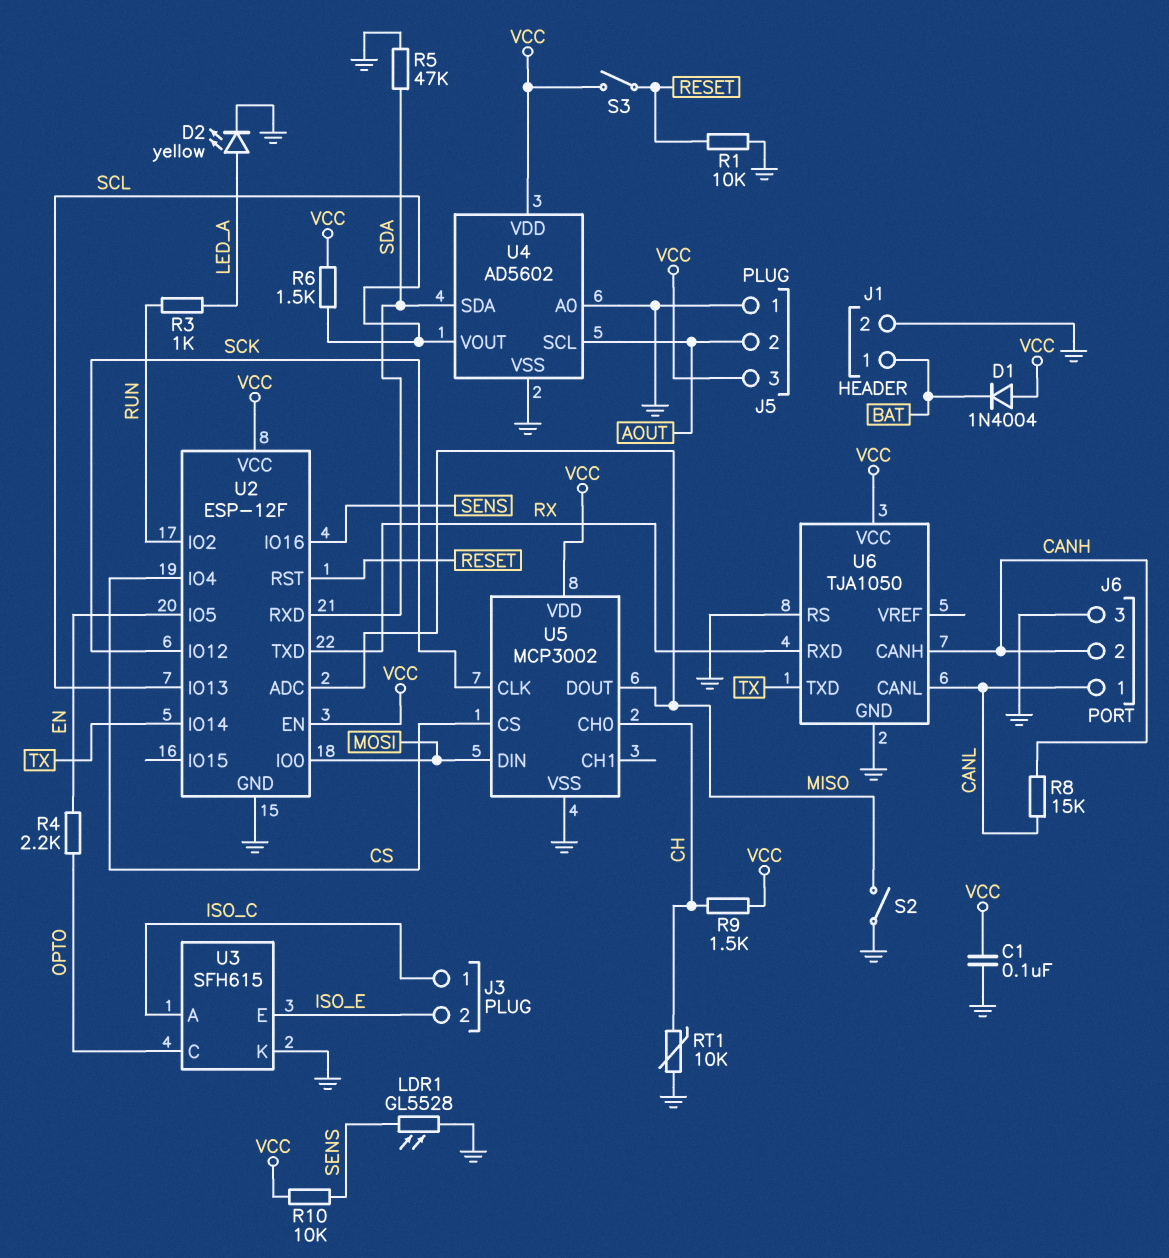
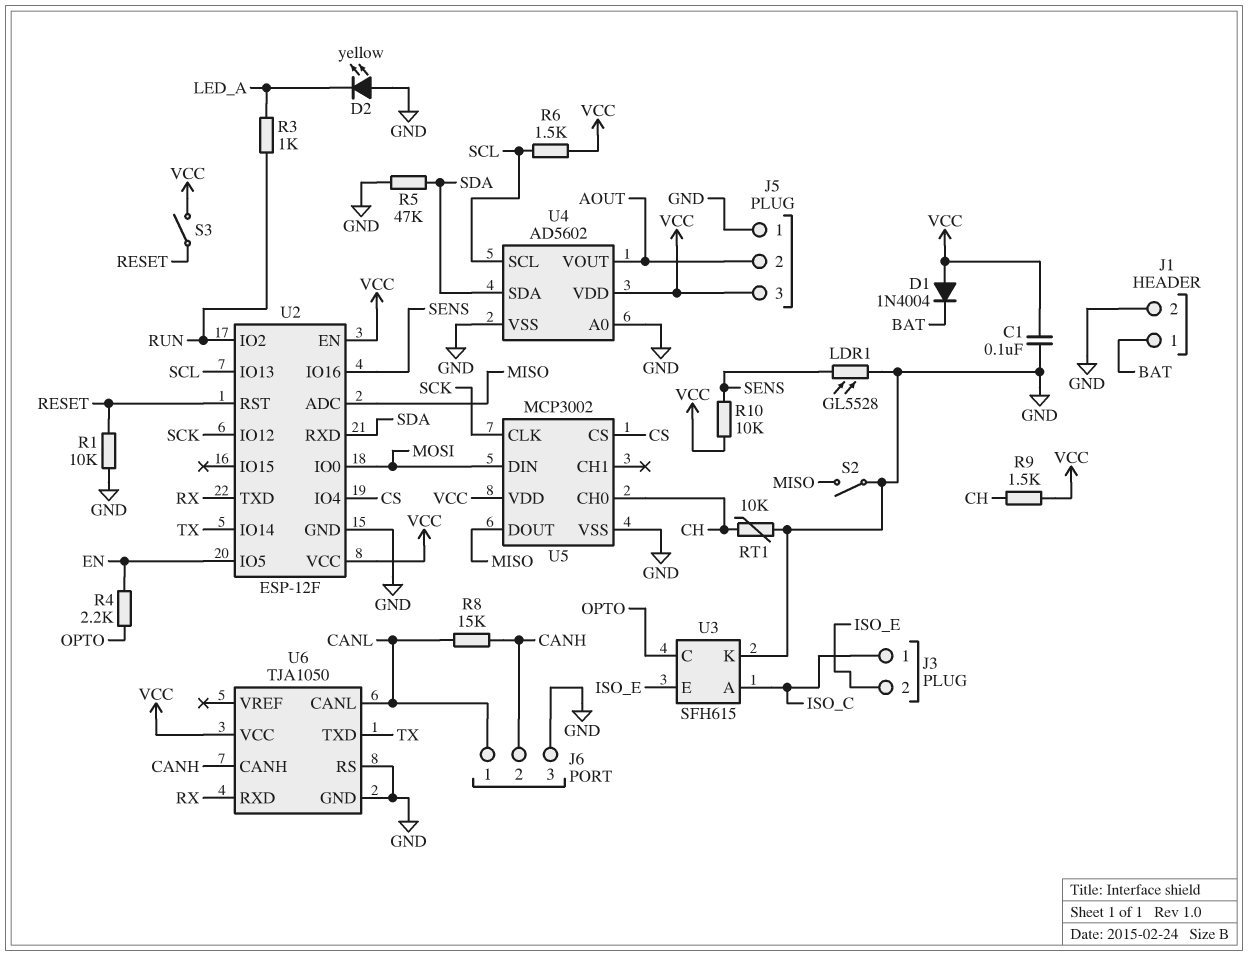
D2: LED yellow (A LED_A, K GND) -> LED yellow (A GND, K LED_A)
U4 pin SCL: AOUT -> SCL
U4 pin VOUT: SCL -> AOUT

